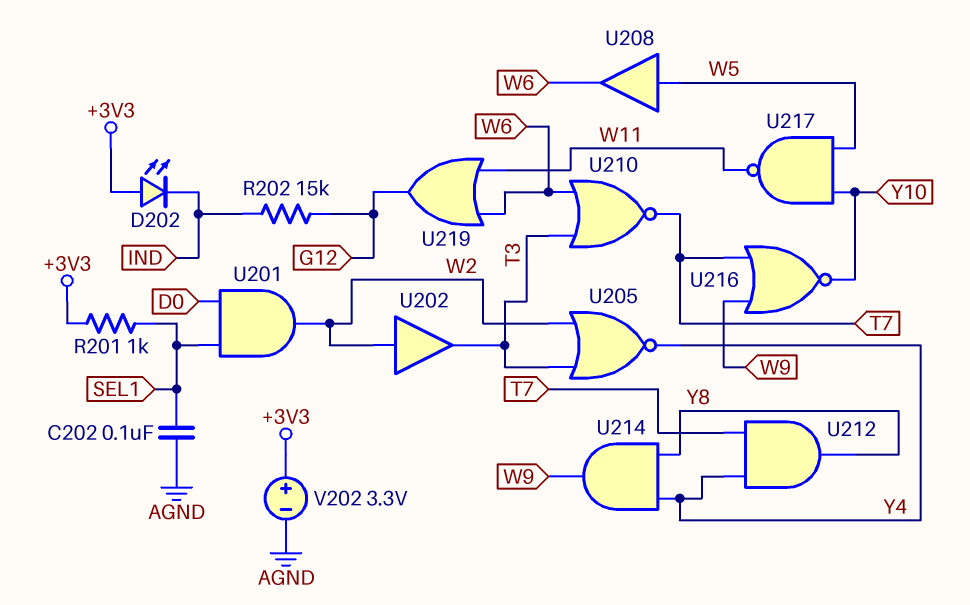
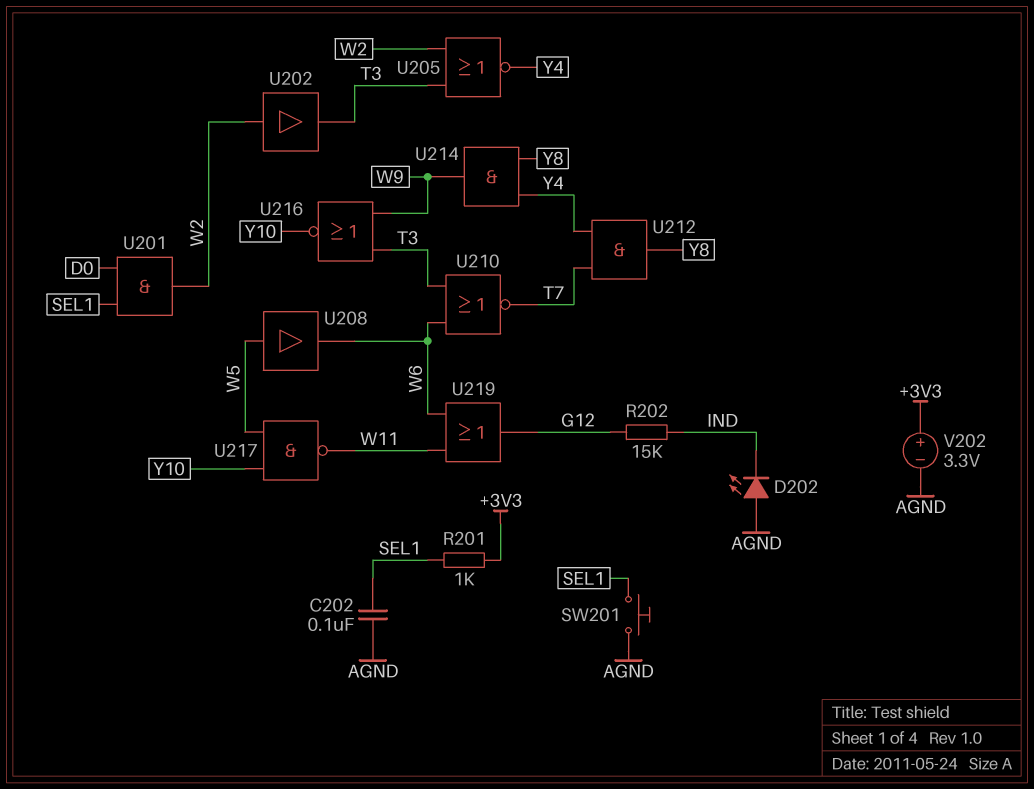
D202: LED (A +3V3, K IND) -> LED (A AGND, K IND)
SW201: none -> button (AGND, SEL1)
U216: NOR (in T7, in W9, out Y10) -> NOR (in T3, in W9, out Y10)

